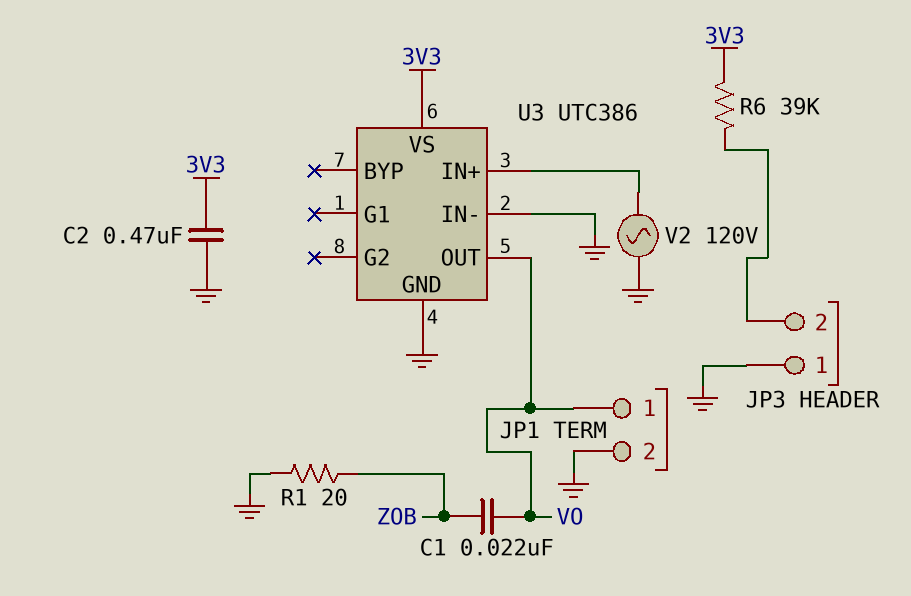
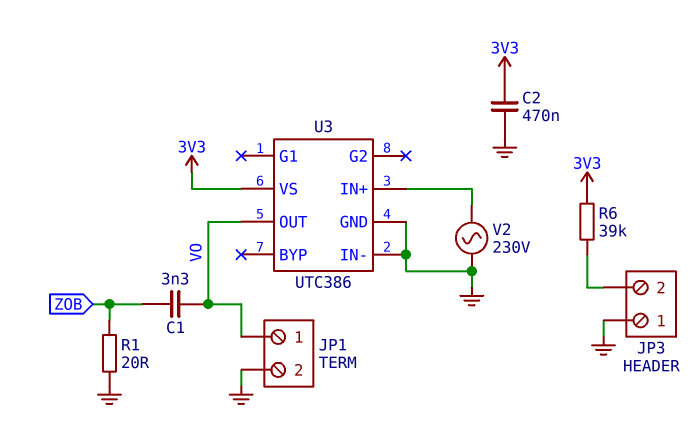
C1: 22nF (VO, ZOB) -> 3.3nF (VO, ZOB)
V2: AC 120V (GND, U3/IN+) -> AC 230V (GND, U3/IN+)

